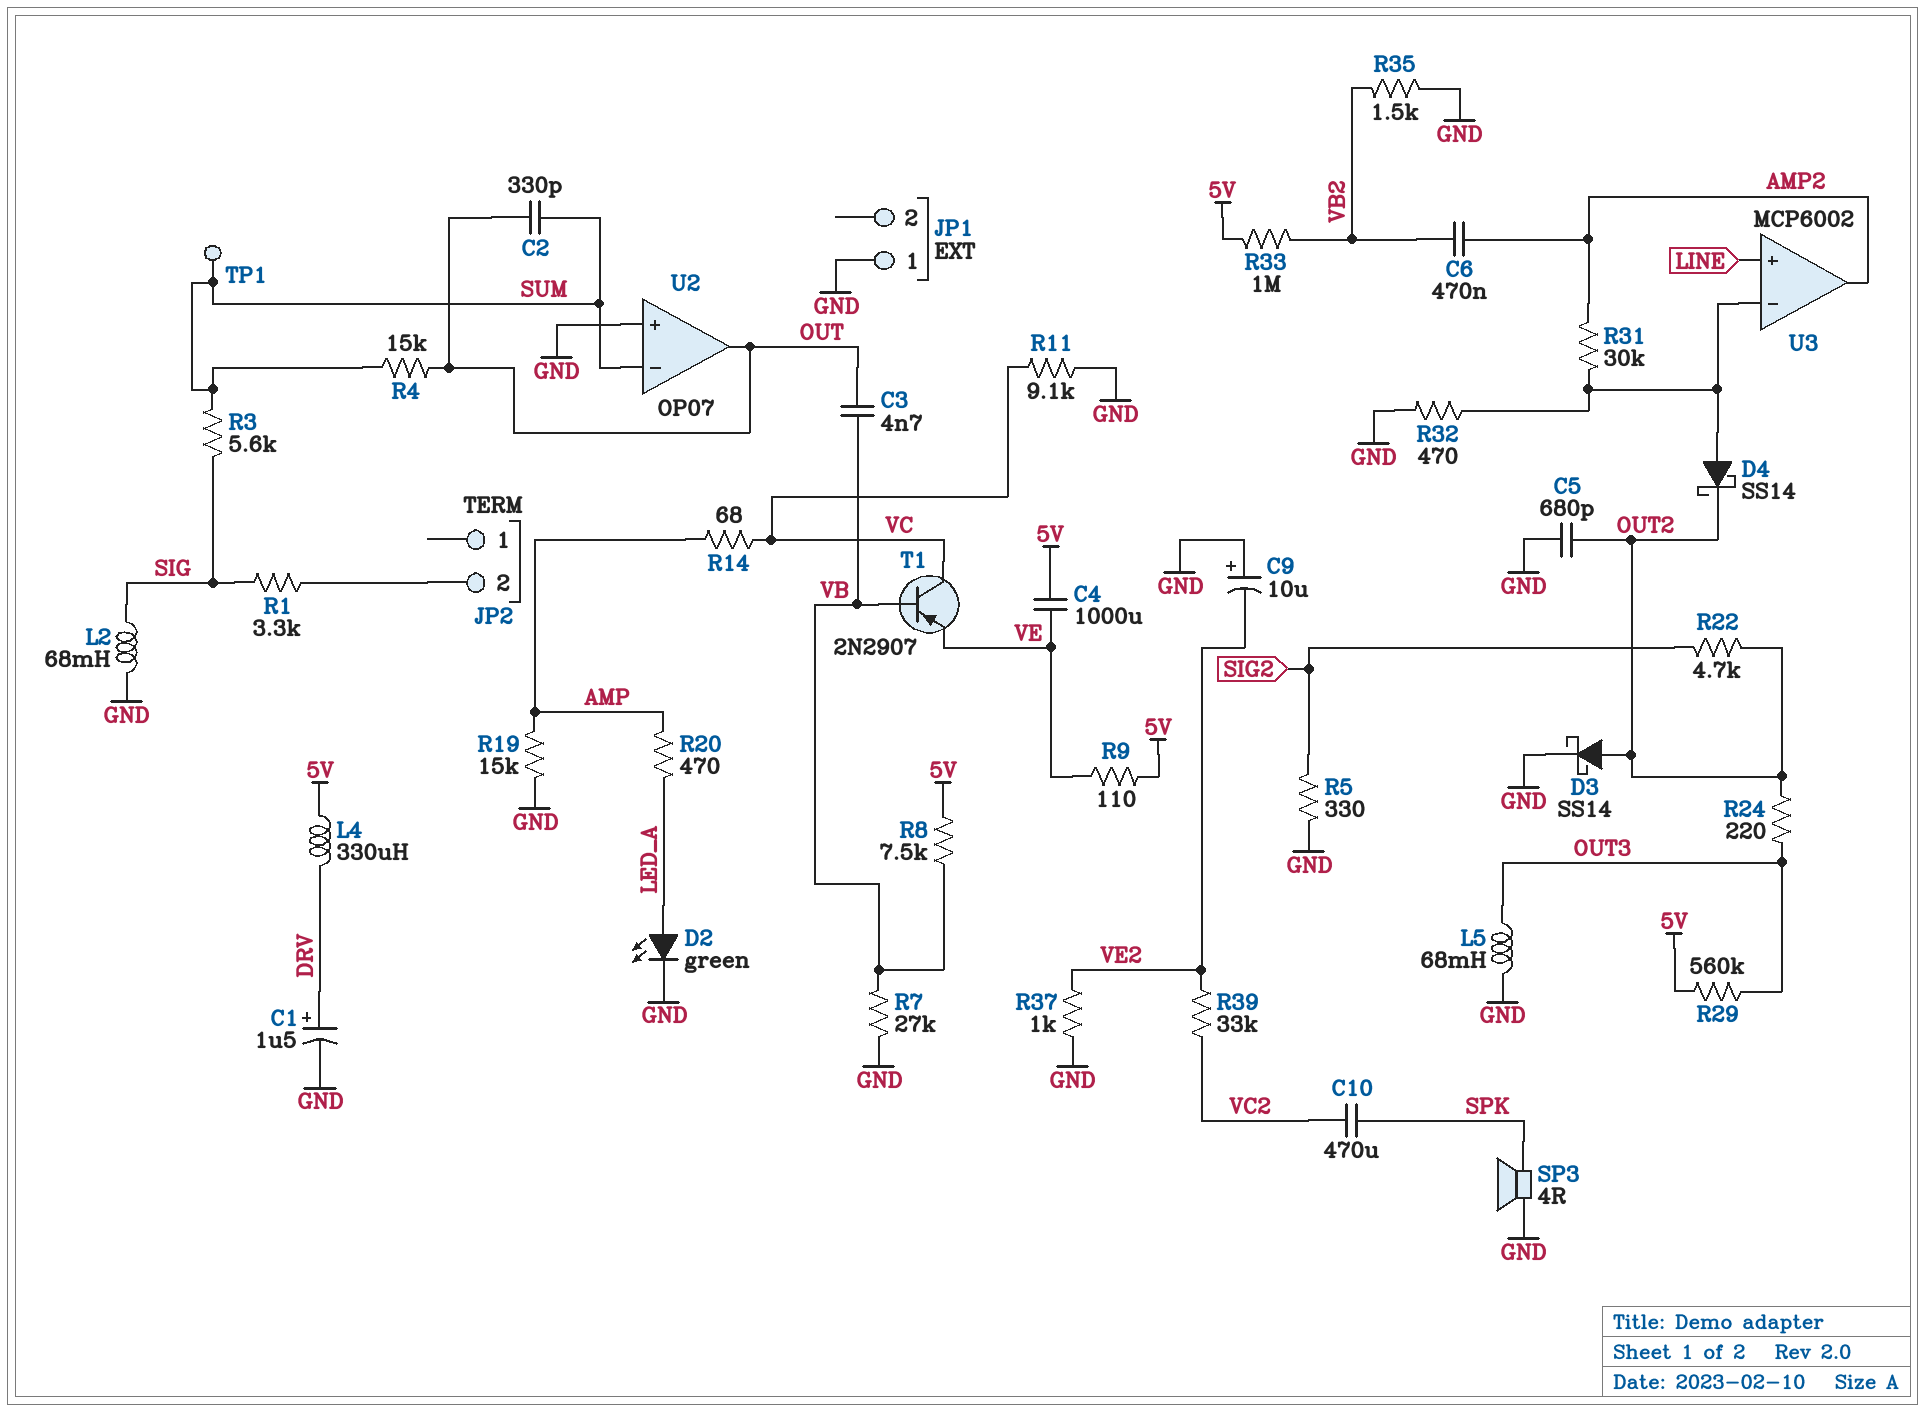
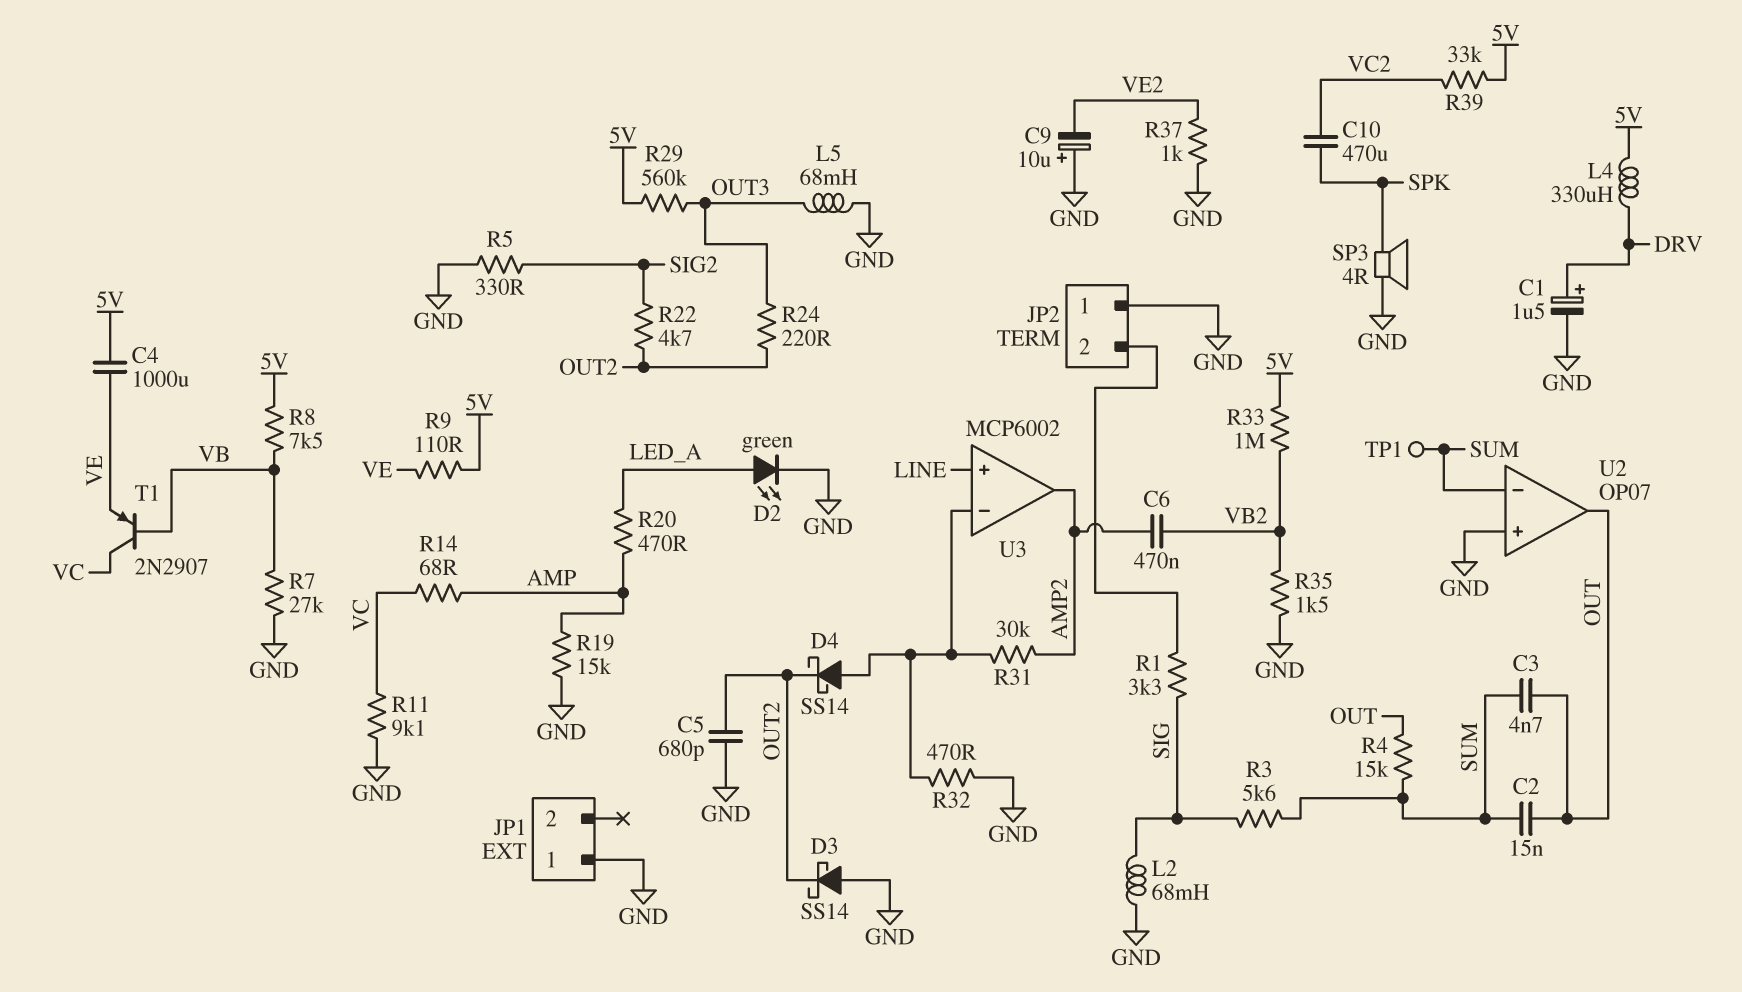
C2: 330pF (OUT, SUM) -> 15nF (OUT, SUM)
C3: 4.7nF (OUT, VB) -> 4.7nF (OUT, SUM)
D3: schottky SS14 (A OUT2, K GND) -> schottky SS14 (A GND, K OUT2)
JP2 pin 1: none -> GND
R39: 33k (VC2, VE2) -> 33k (5V, VC2)

